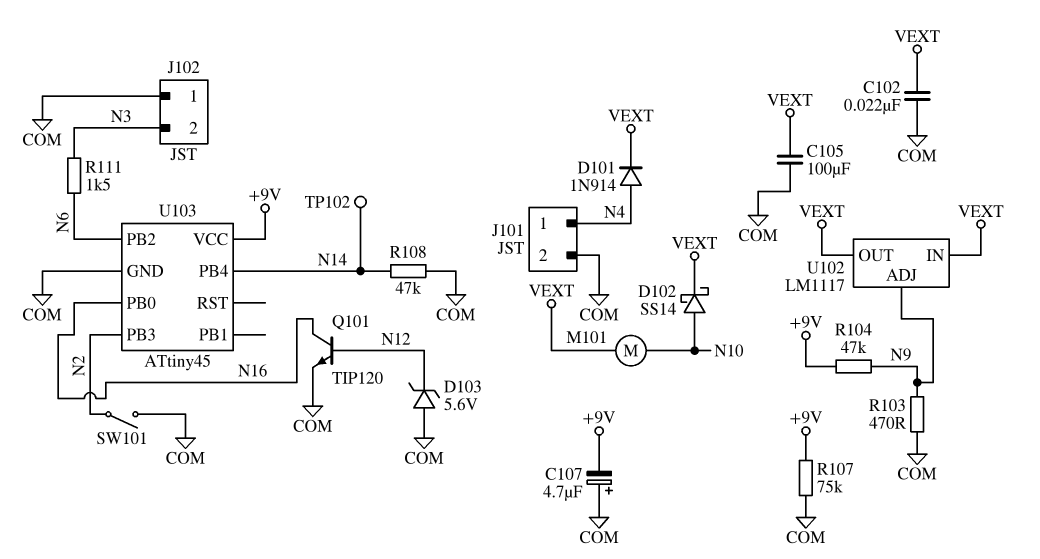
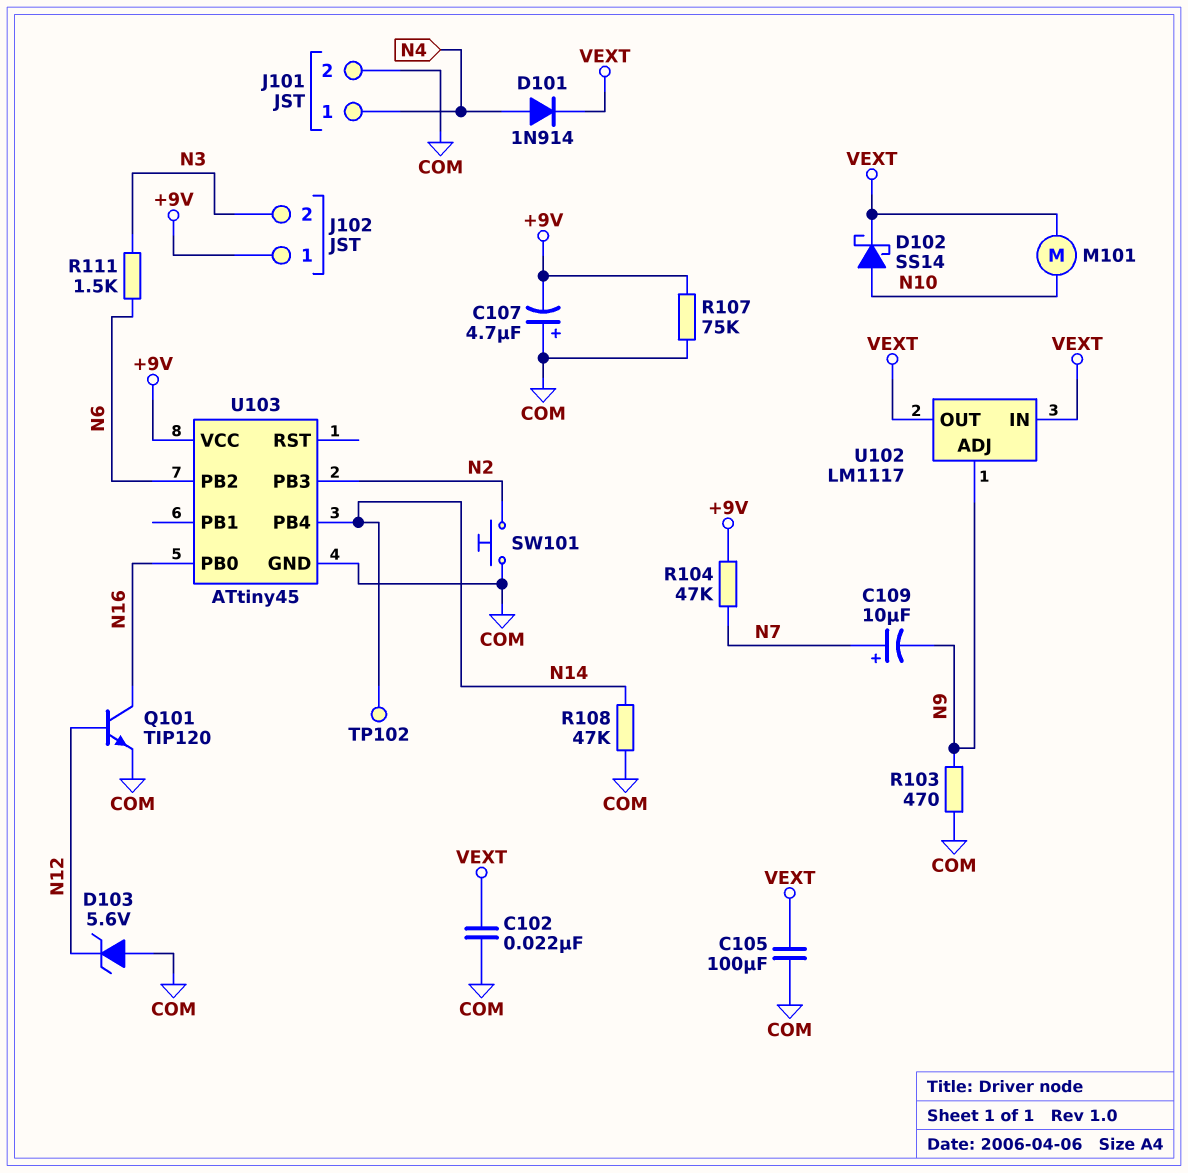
C109: none -> 10uF (plus N7, minus N9)
J102 pin 1: COM -> +9V
R104: 47k (+9V, N9) -> 47k (+9V, N7)
SW101: switch (COM, N2) -> button (COM, N2)

